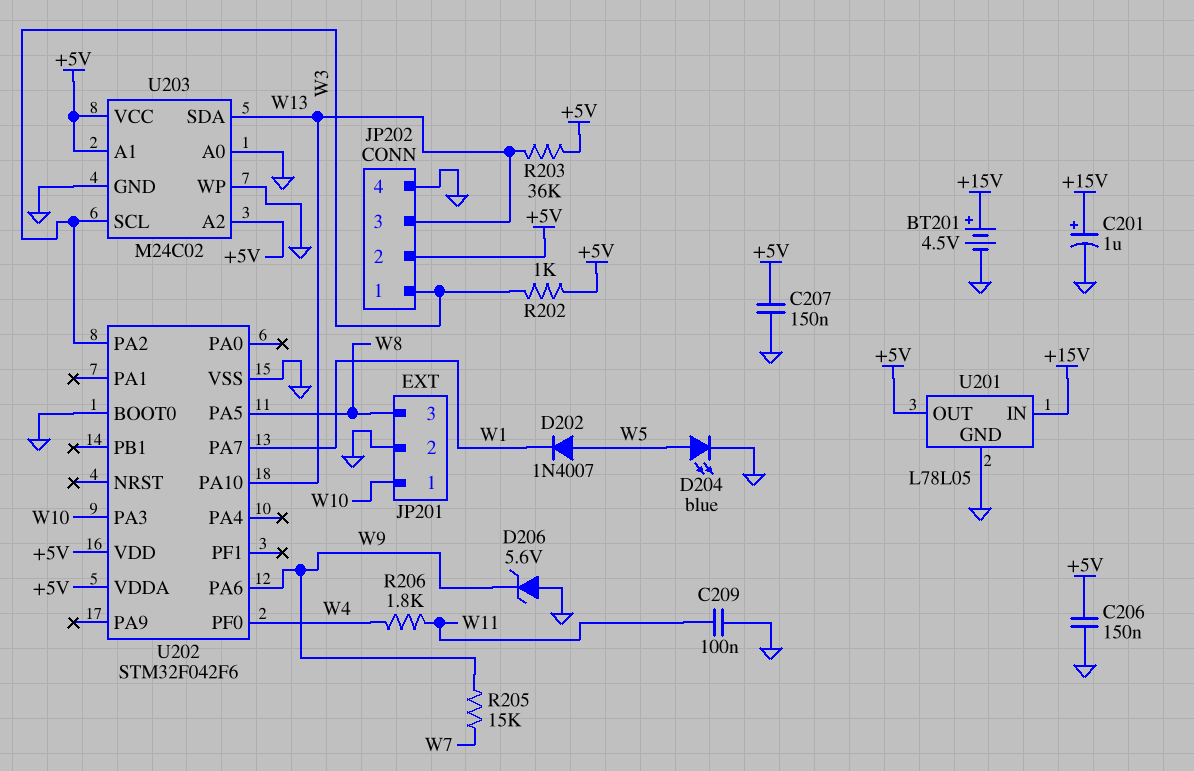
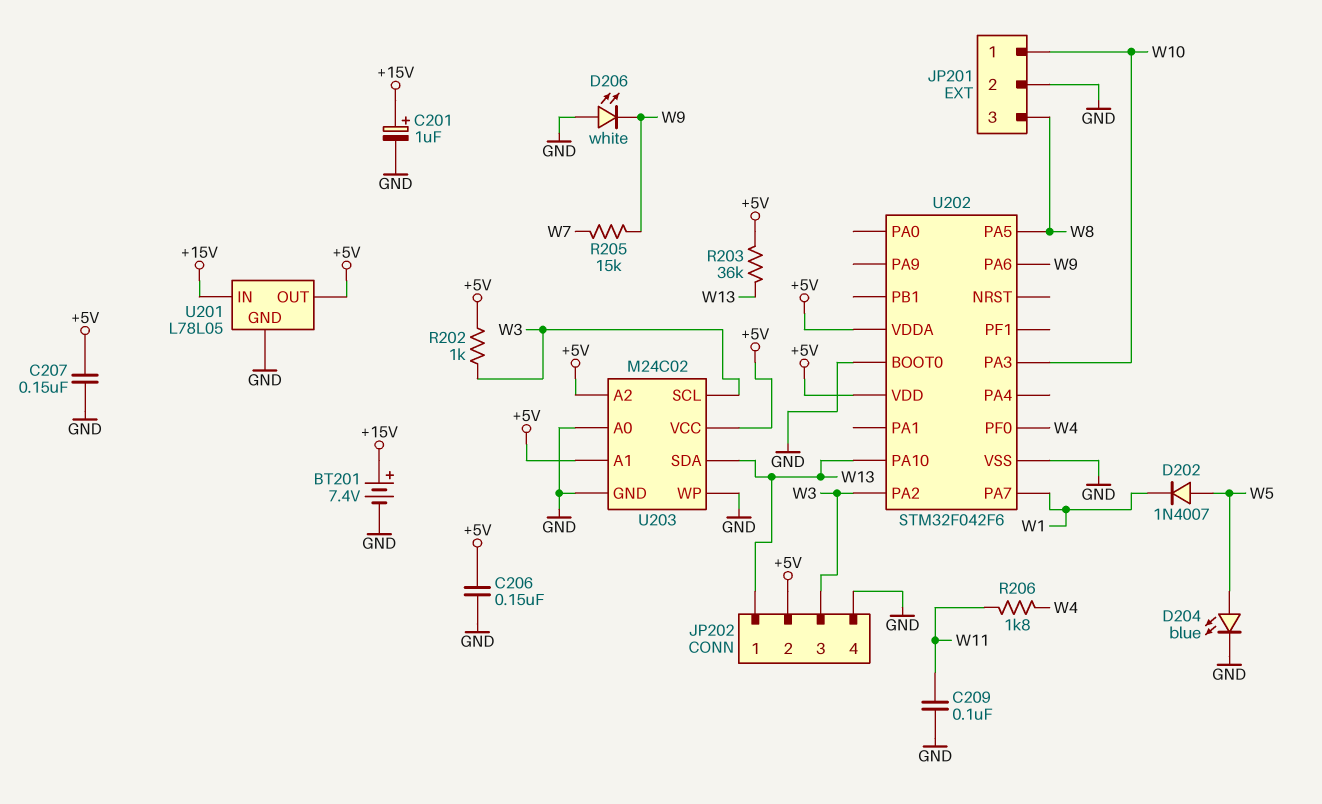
BT201: 4.5V (plus +15V, minus GND) -> 7.4V (plus +15V, minus GND)
D206: zener 5.6V (A GND, K W9) -> LED white (A GND, K W9)
JP202 pin 1: W3 -> W13
JP202 pin 3: W13 -> W3

